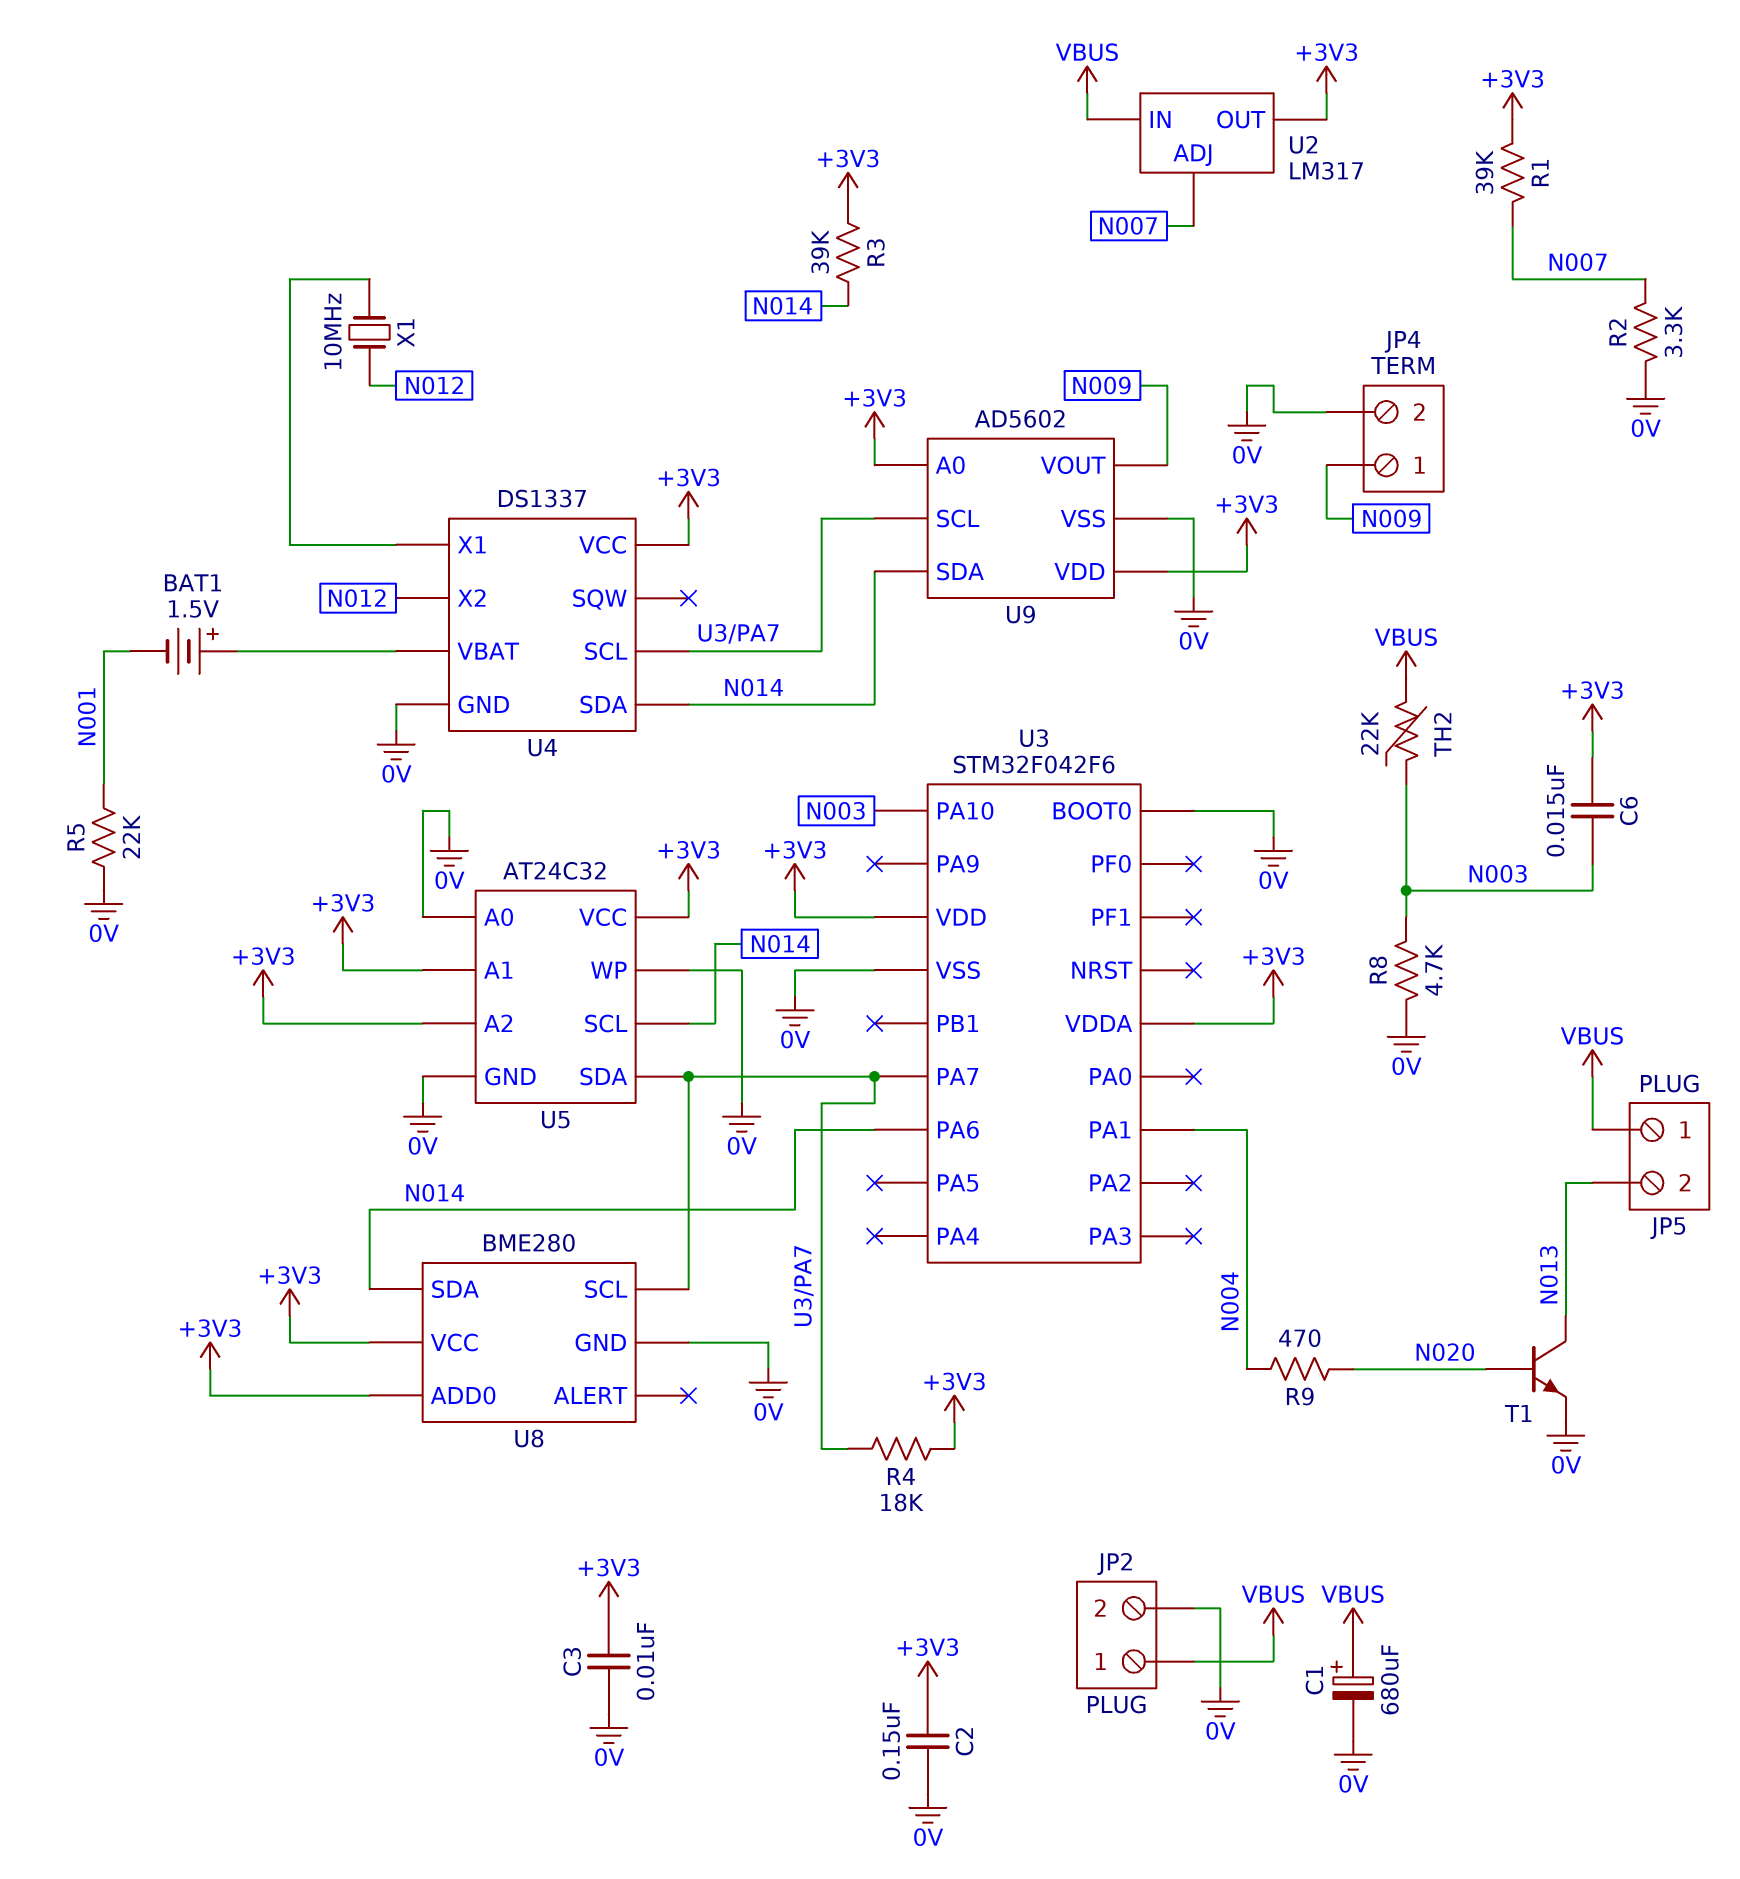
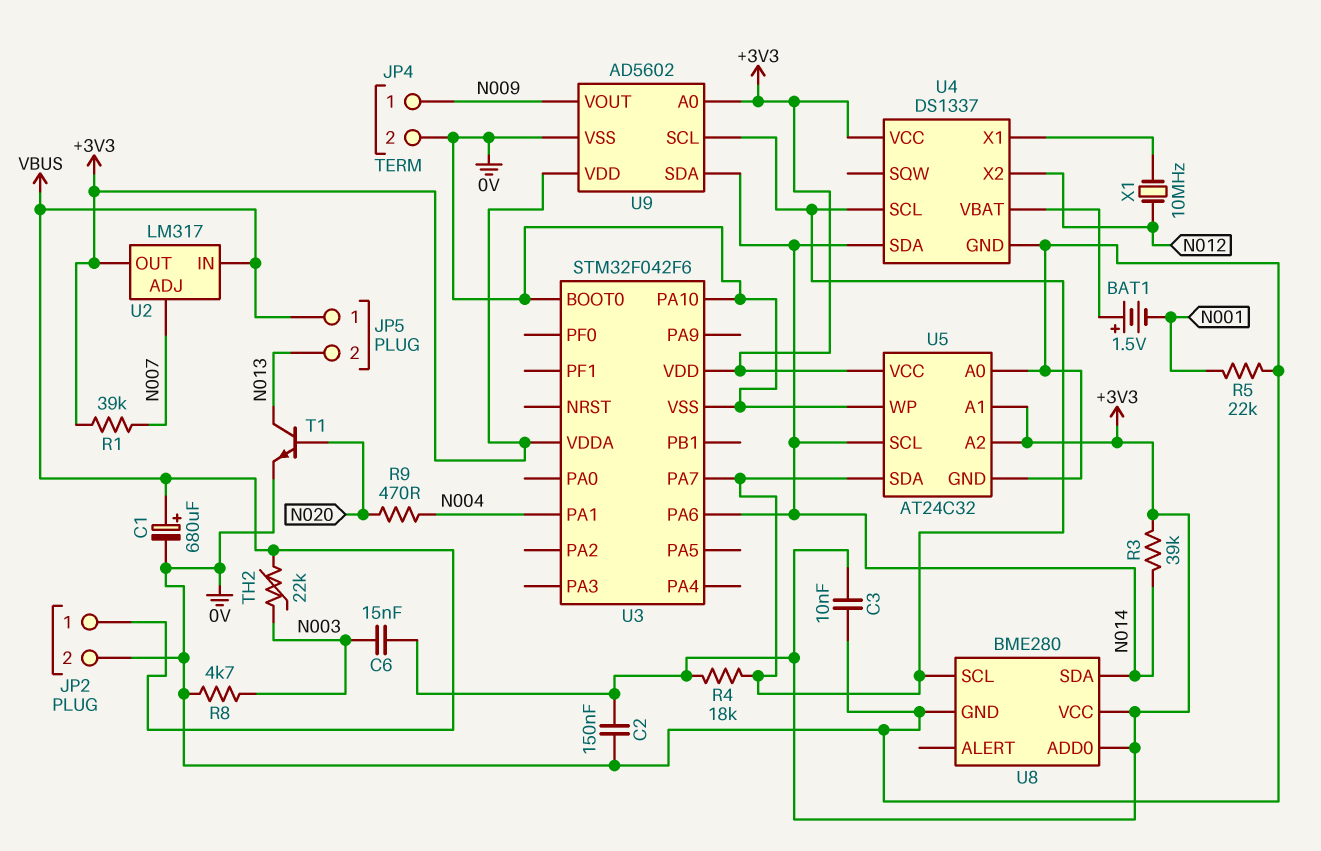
R2: 3.3k (0V, N007) -> none
U3 pin PA10: N003 -> 0V

